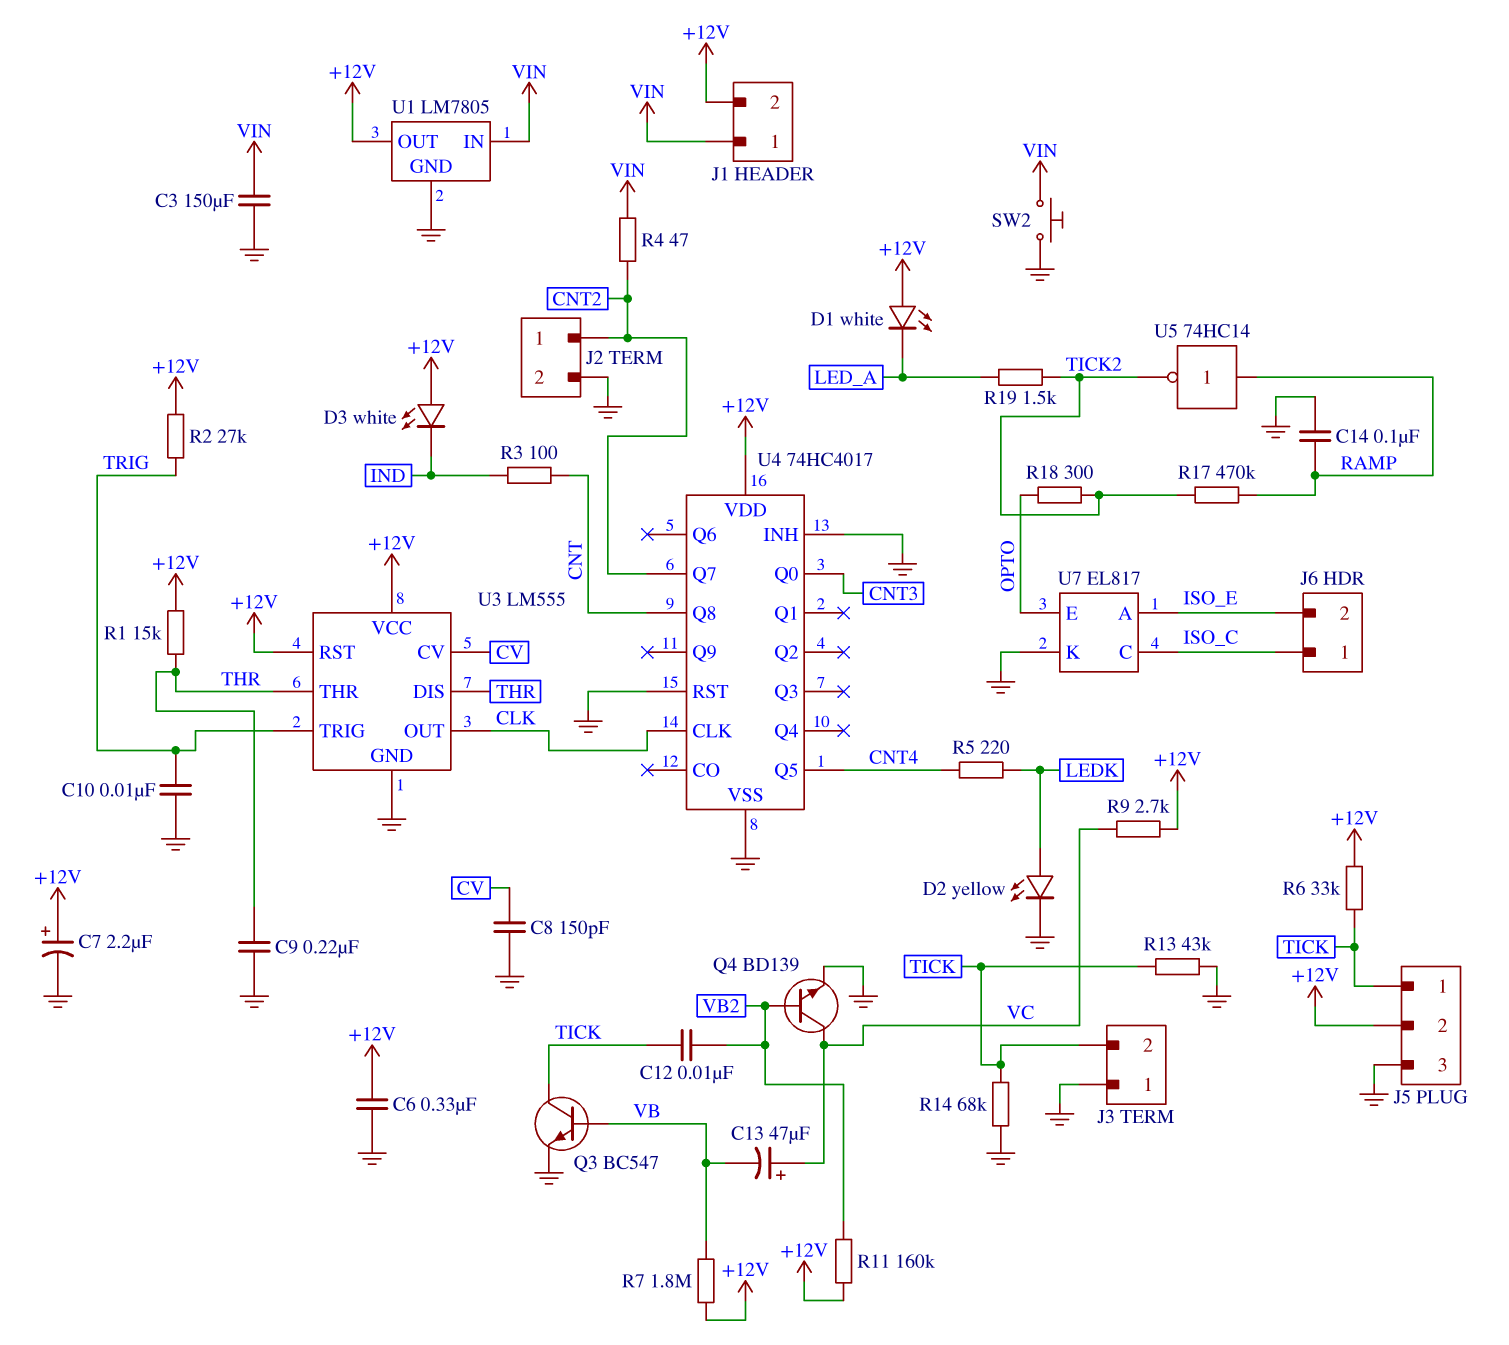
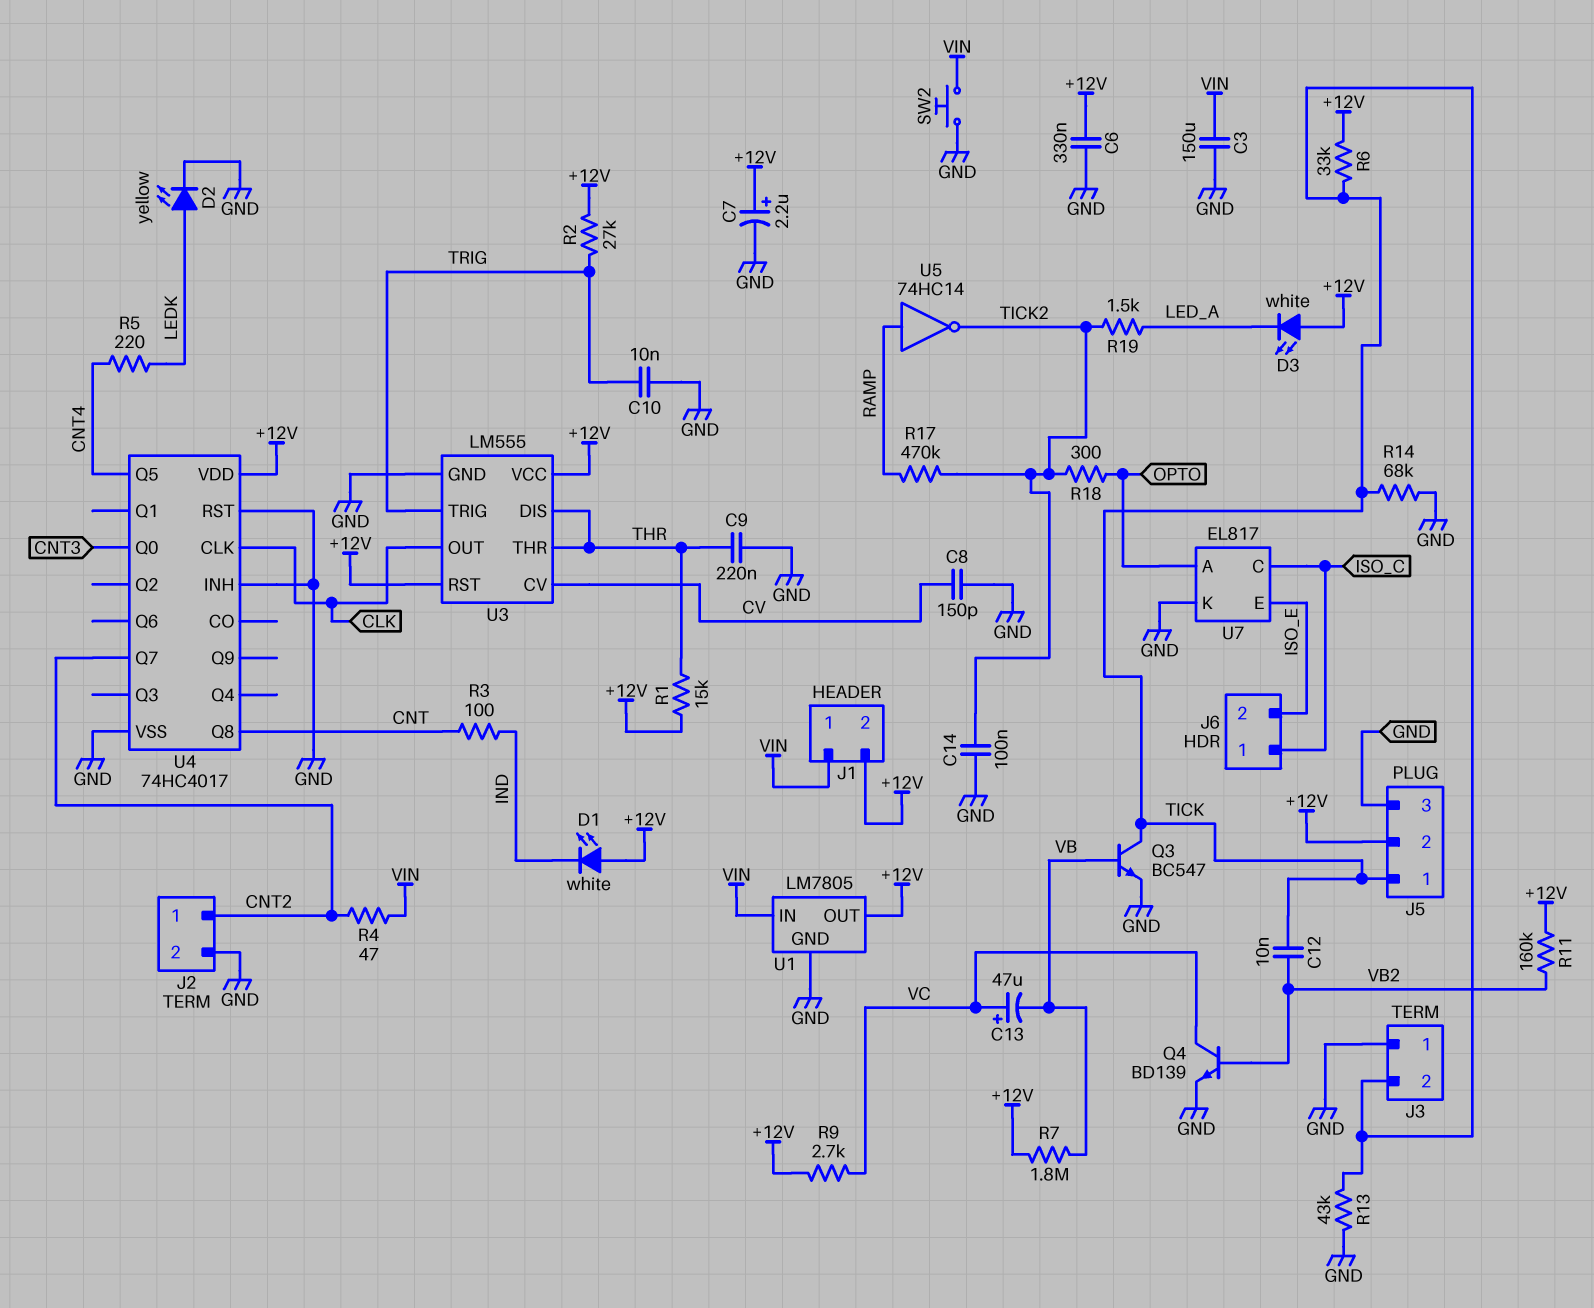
C14: 100nF (GND, RAMP) -> 100nF (GND, TICK2)
D1: LED white (A +12V, K LED_A) -> LED white (A +12V, K IND)
D3: LED white (A +12V, K IND) -> LED white (A +12V, K LED_A)
U7 pin A: ISO_E -> OPTO
U7 pin E: OPTO -> ISO_E

